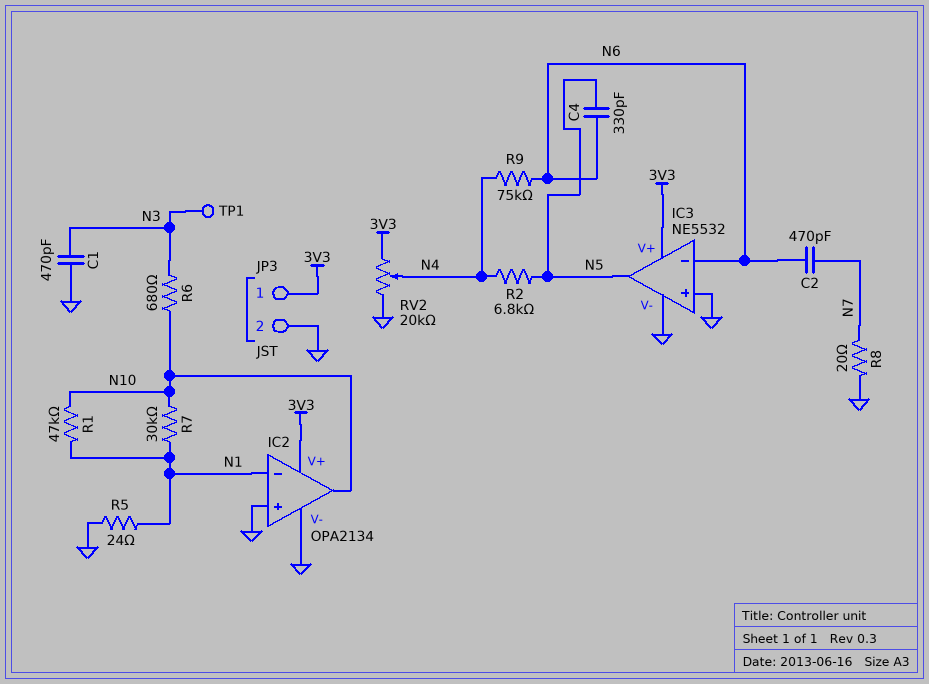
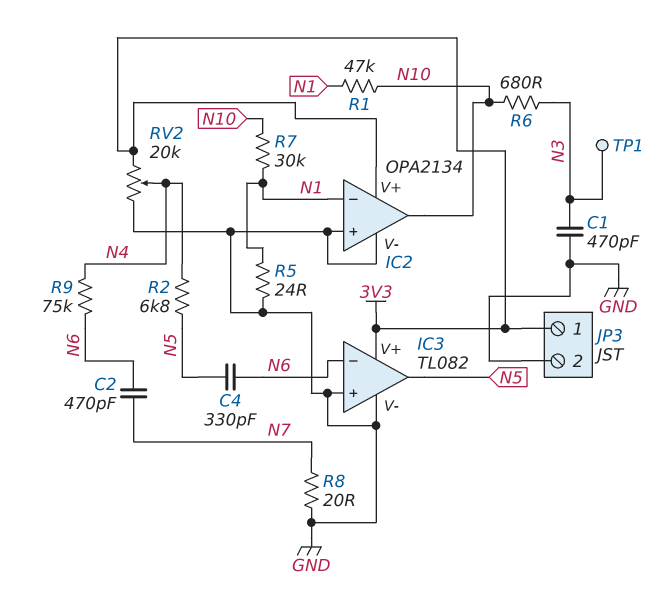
IC3: NE5532 -> TL082

